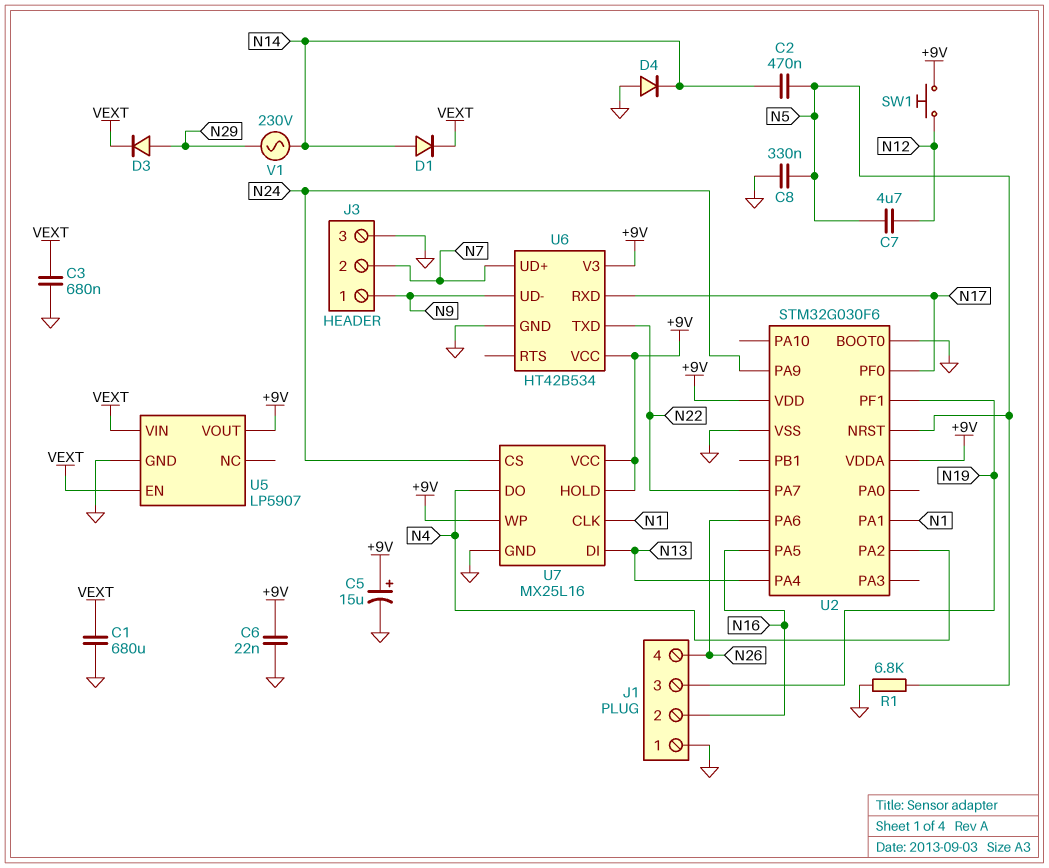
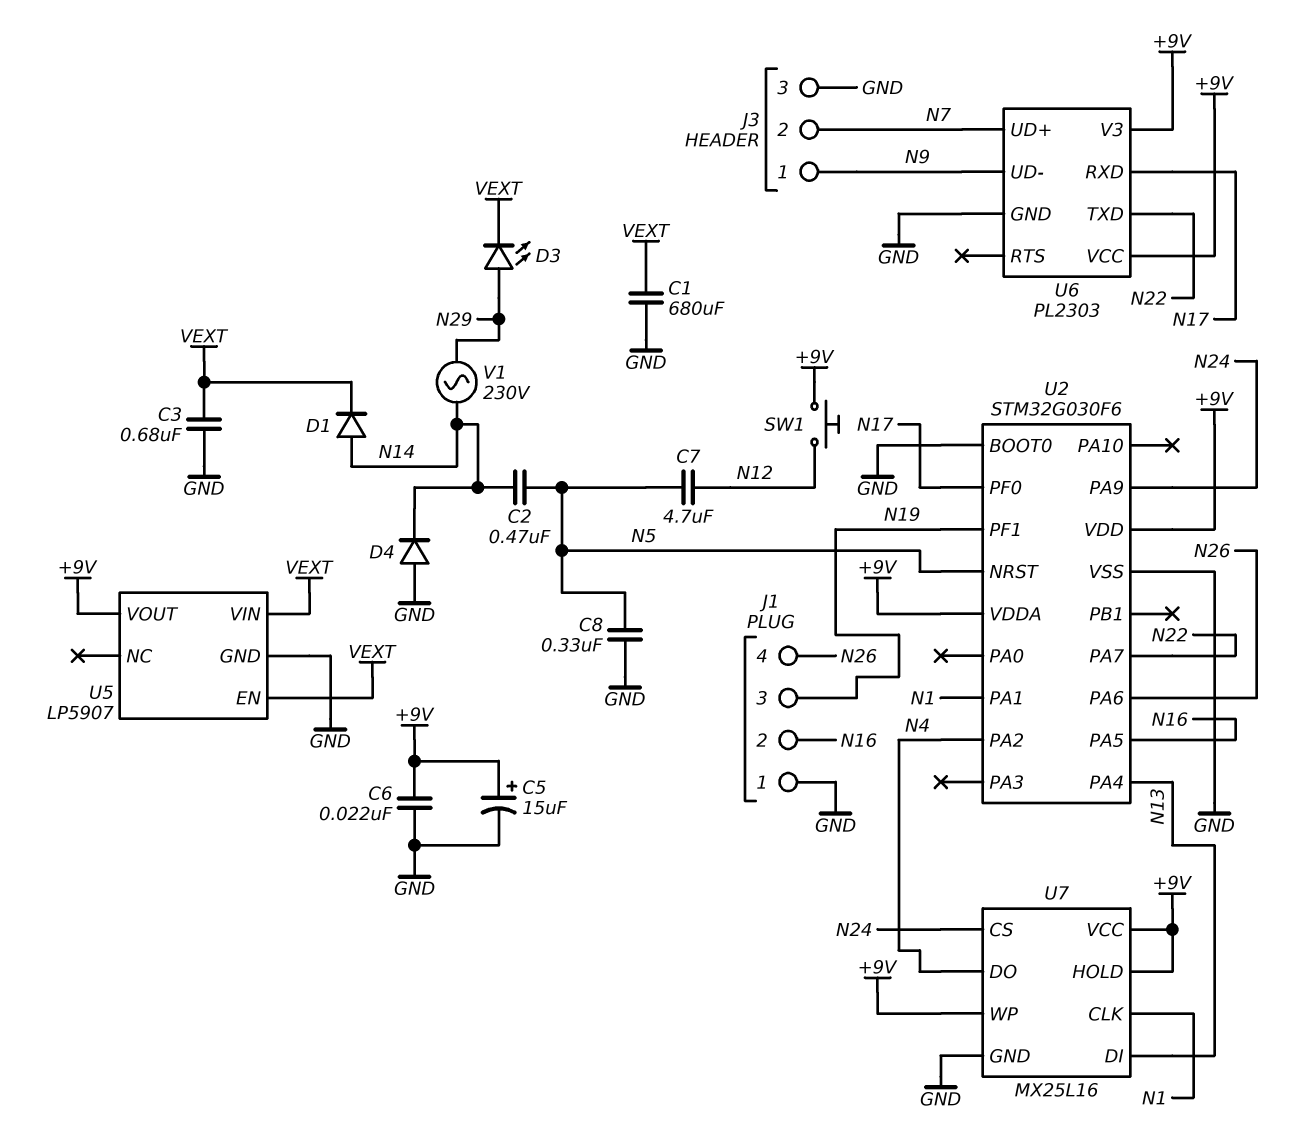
D3: diode (A N29, K VEXT) -> LED (A N29, K VEXT)
R1: 6.8k (GND, N5) -> none
U6: HT42B534 -> PL2303

